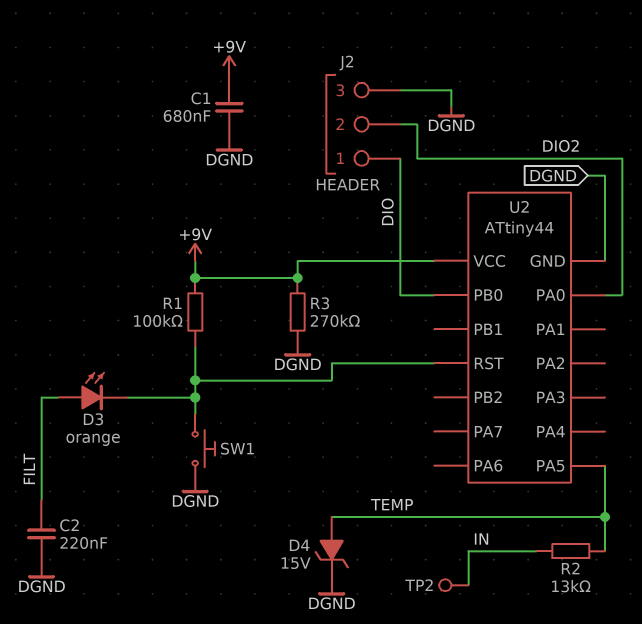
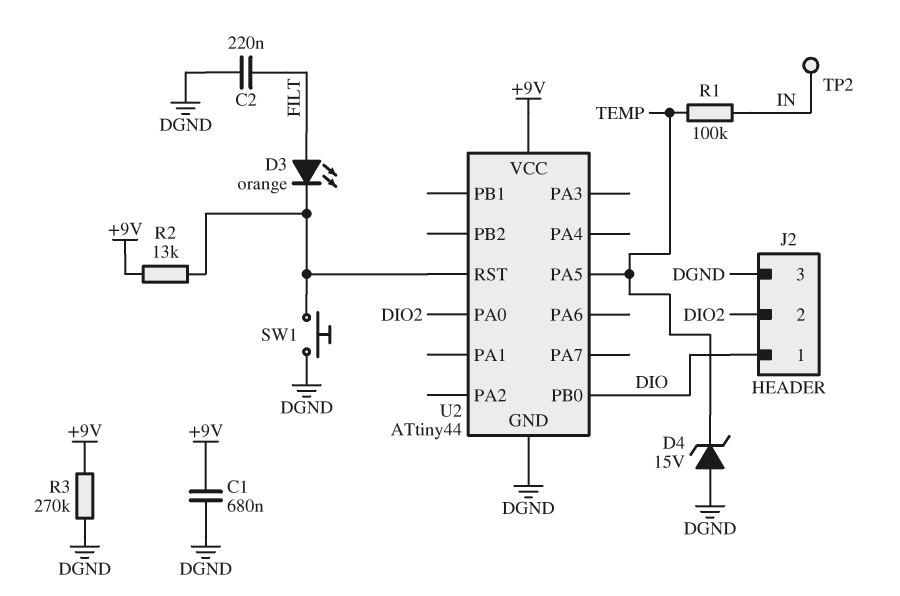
D4: zener 15V (A TEMP, K DGND) -> zener 15V (A DGND, K TEMP)
R1: 100k (+9V, U2/RST) -> 100k (IN, TEMP)
R2: 13k (IN, TEMP) -> 13k (+9V, U2/RST)

